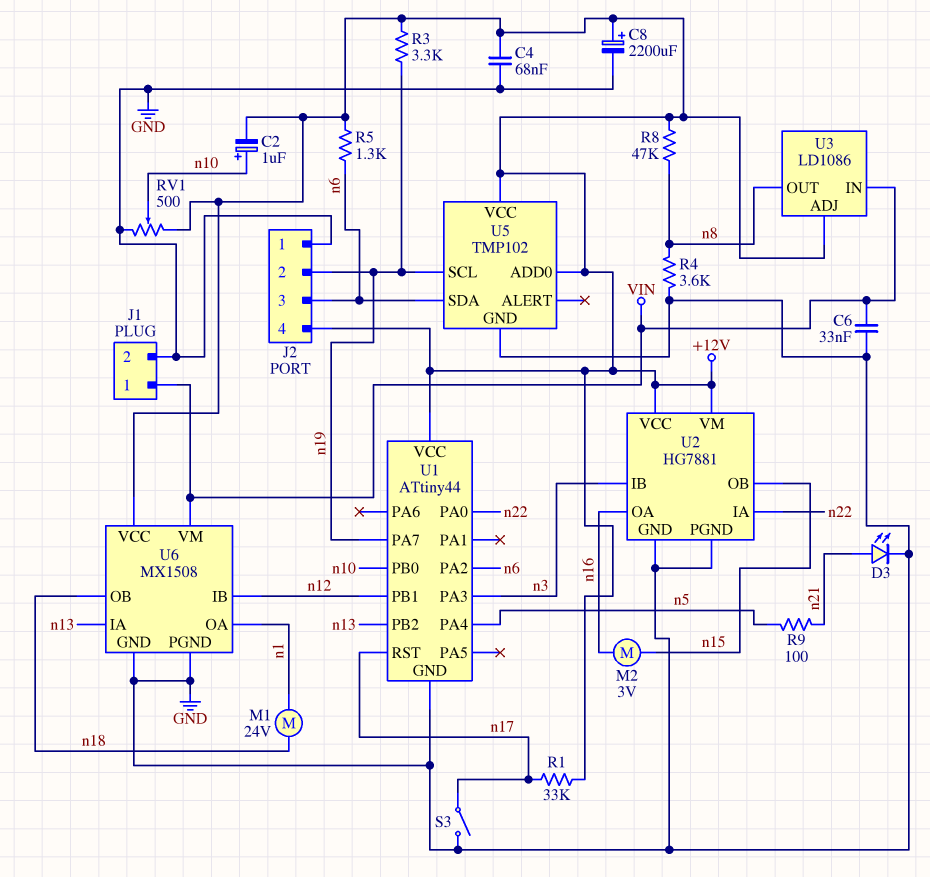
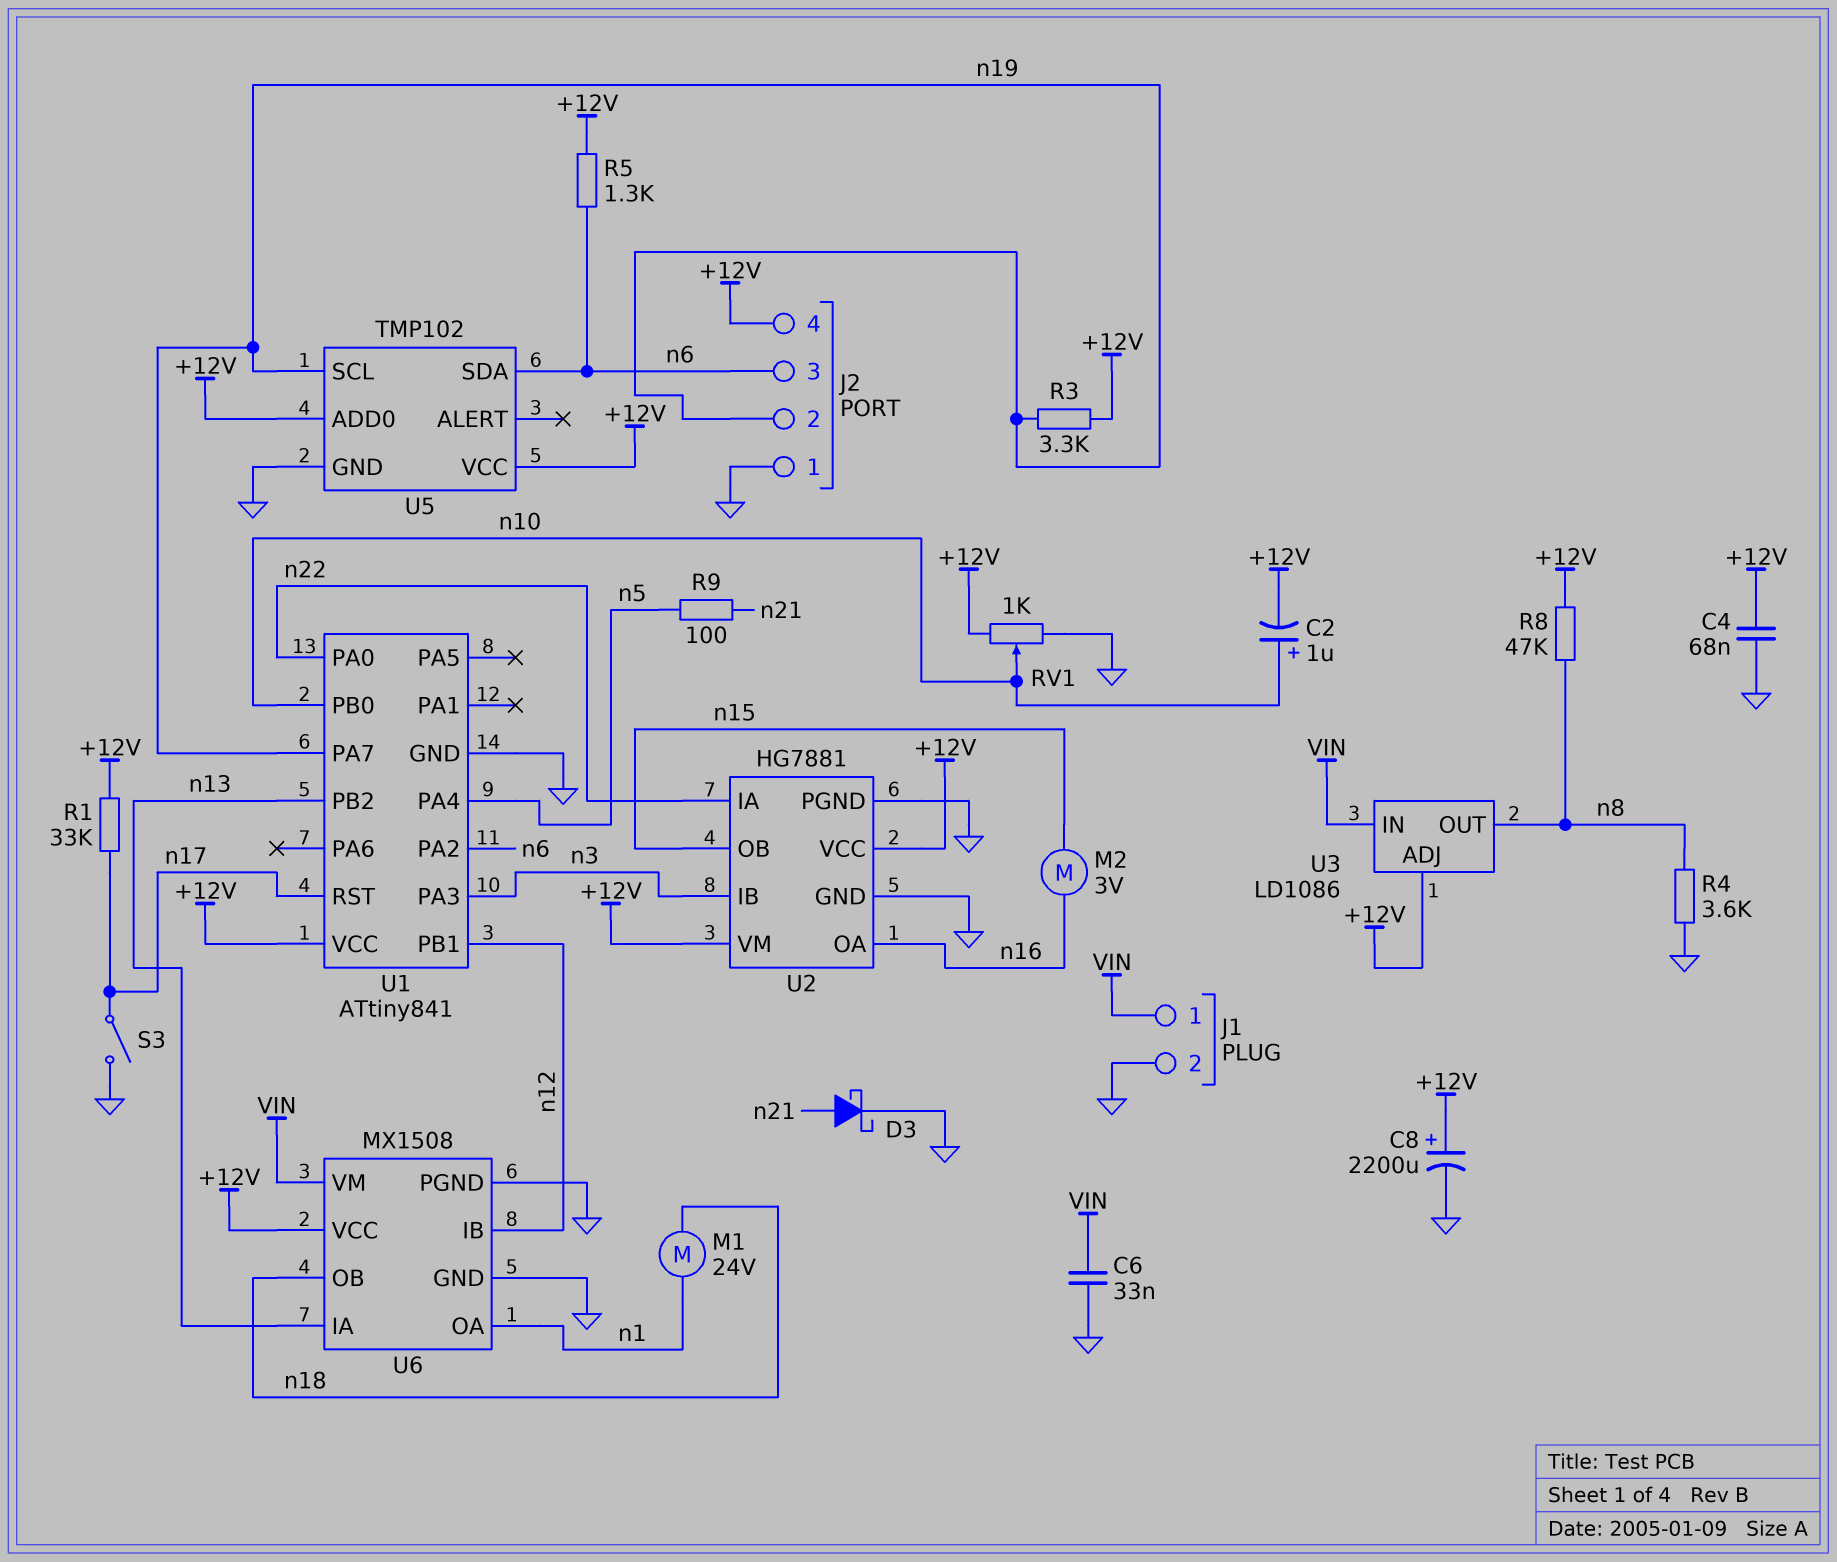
D3: LED (A n21, K GND) -> schottky (A n21, K GND)
RV1: 500 (+12V, GND, wiper n10) -> 1k (+12V, GND, wiper n10)
U1: ATtiny44 -> ATtiny841

